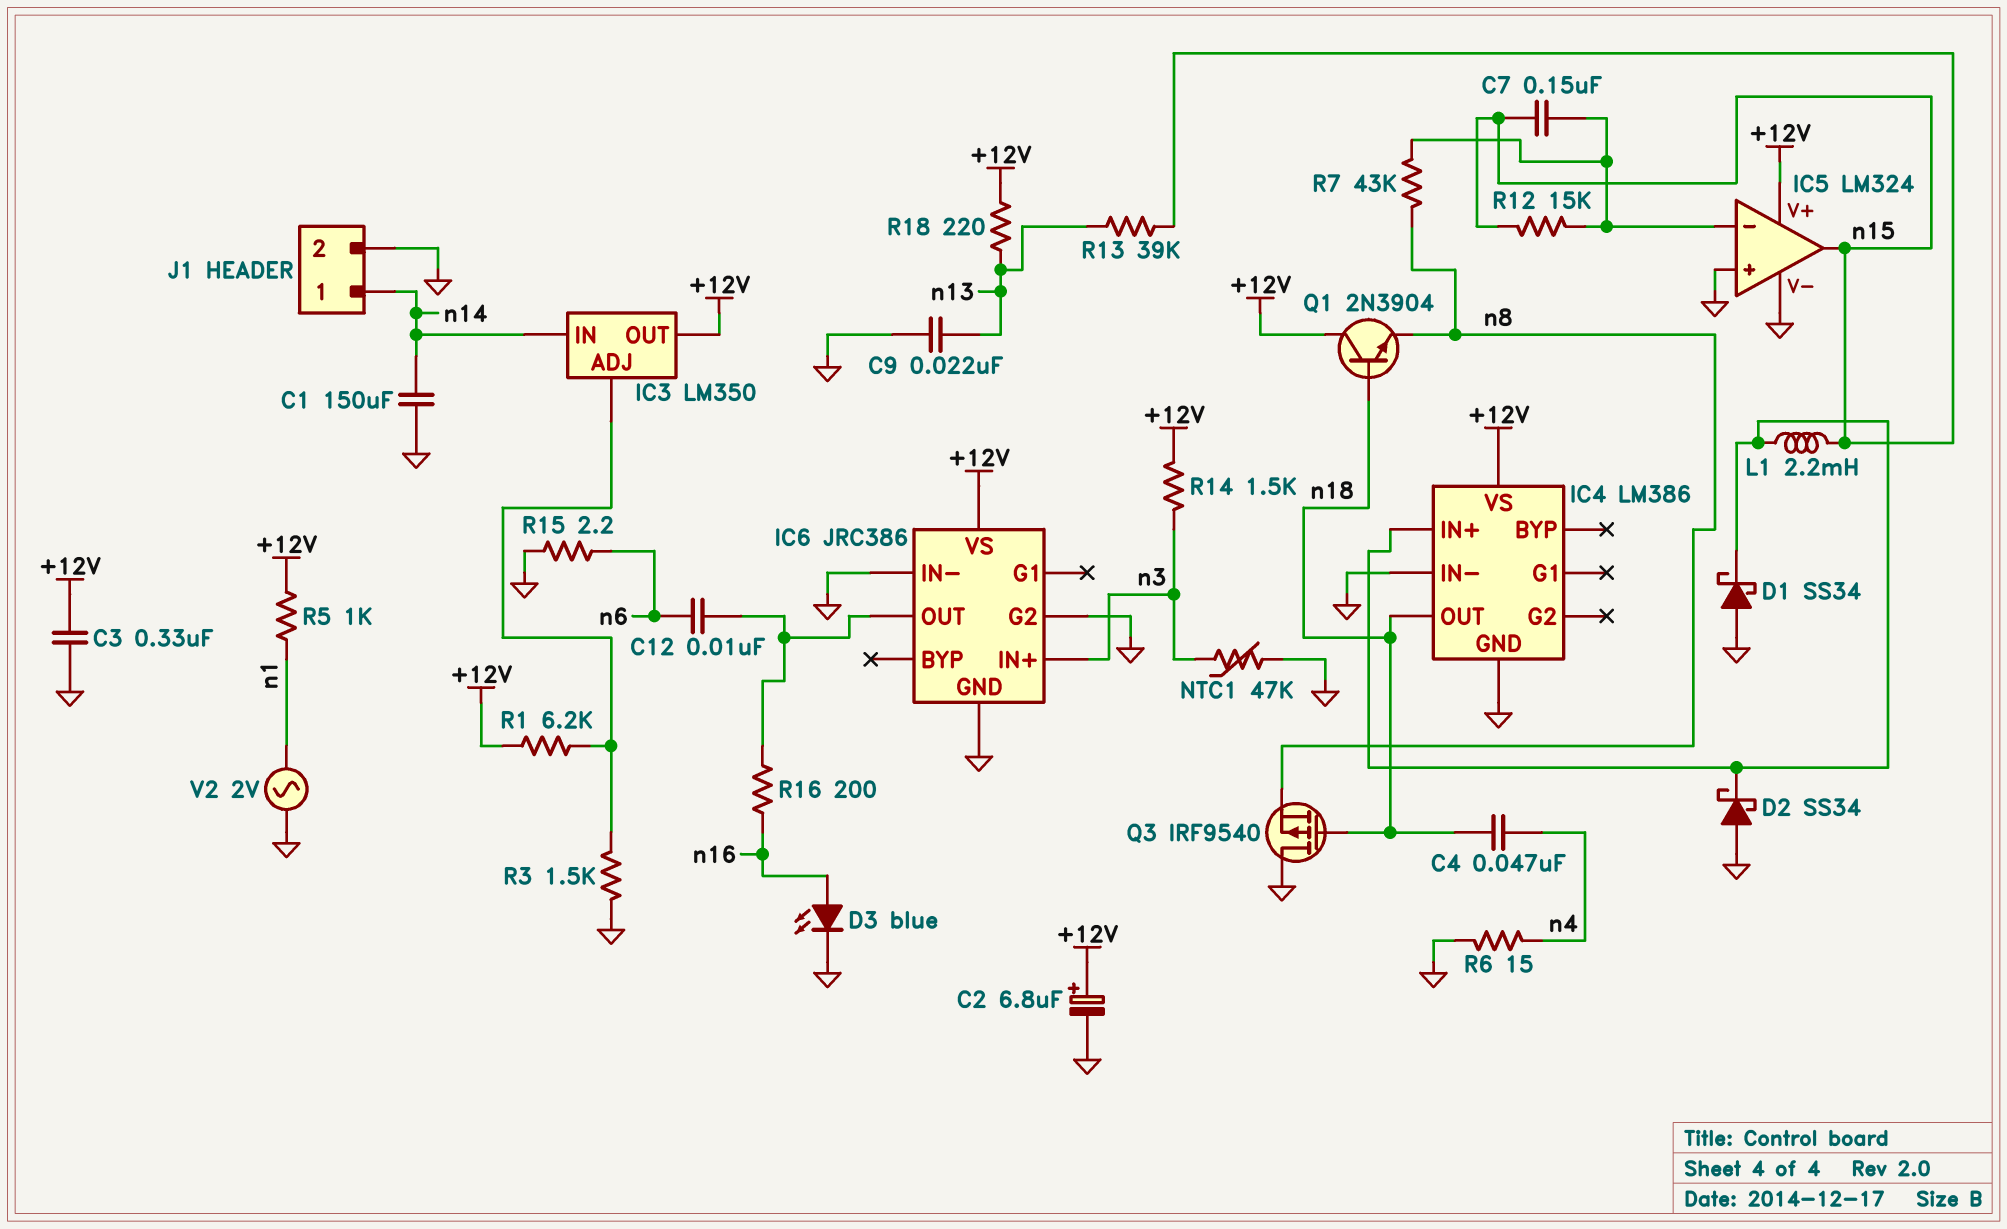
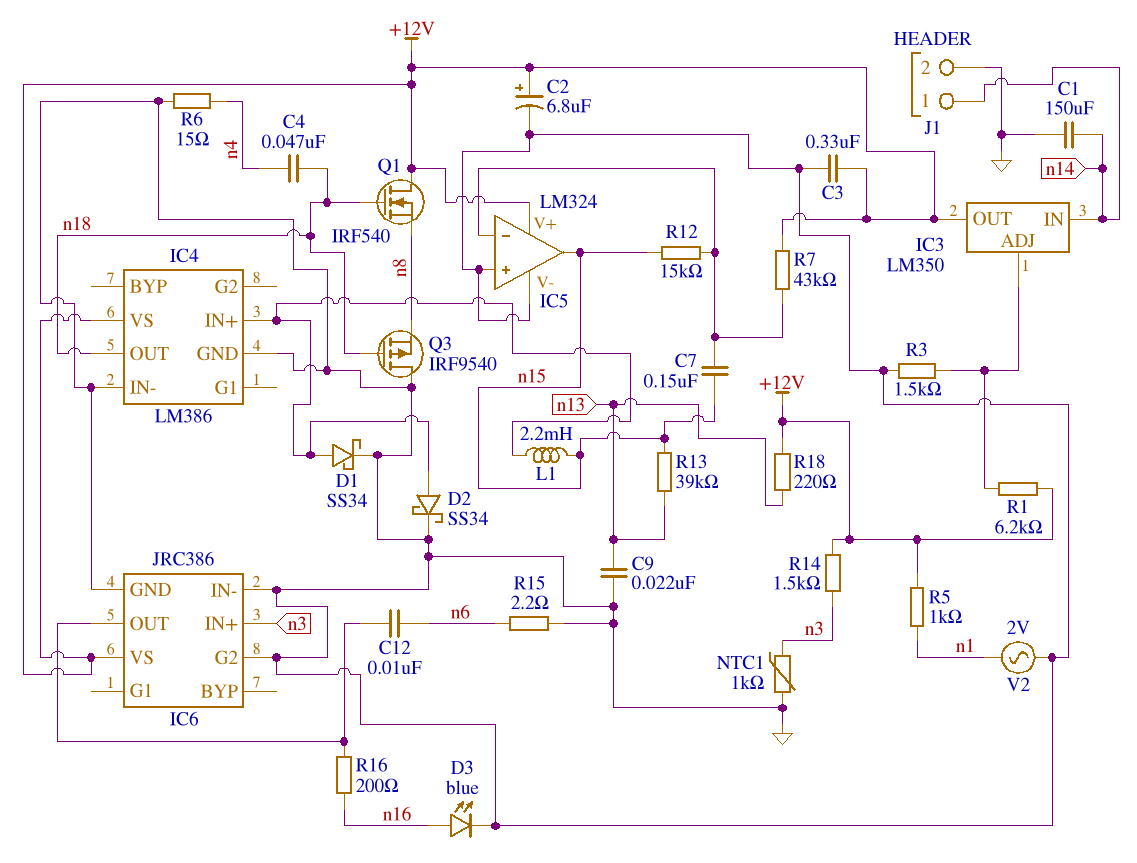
D1: schottky SS34 (A GND, K IC4/IN+) -> schottky SS34 (A IC4/IN+, K GND)
D2: schottky SS34 (A GND, K IC4/IN+) -> schottky SS34 (A IC4/IN+, K GND)
NTC1: 47k (GND, n3) -> 1k (GND, n3)
Q1: NPN 2N3904 (B n18, C +12V, E n8) -> NMOS IRF540 (G n18, D +12V, S n8)
R7: 43k (IC5/in-, n8) -> 43k (+12V, IC5/in-)

